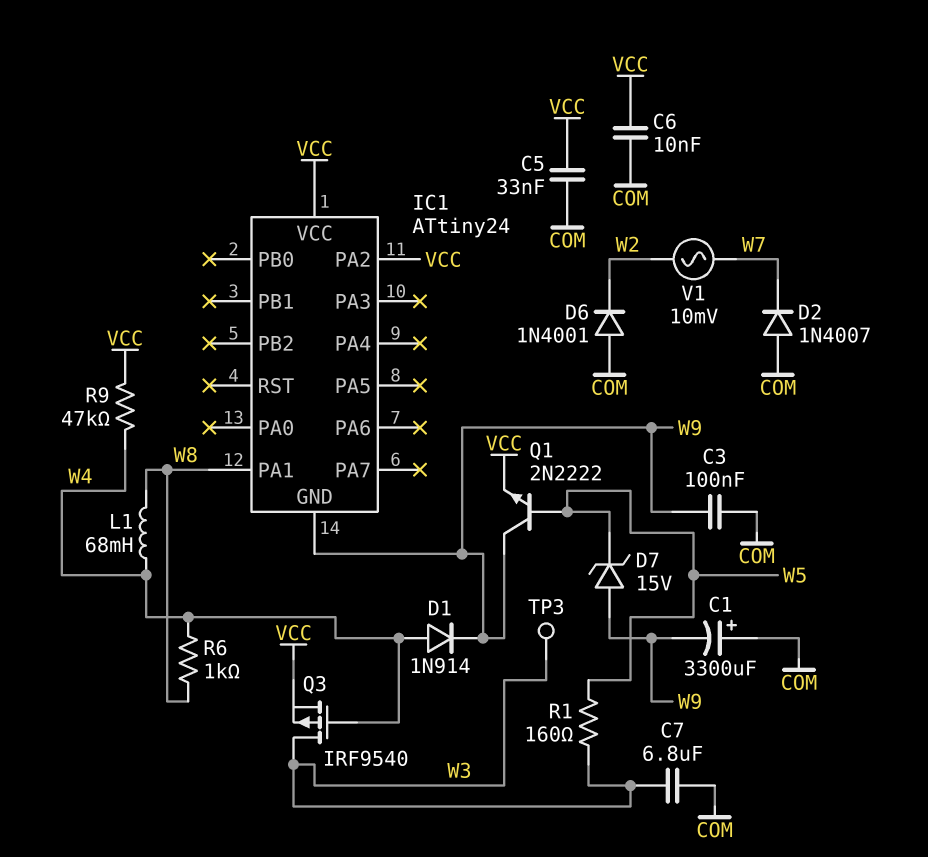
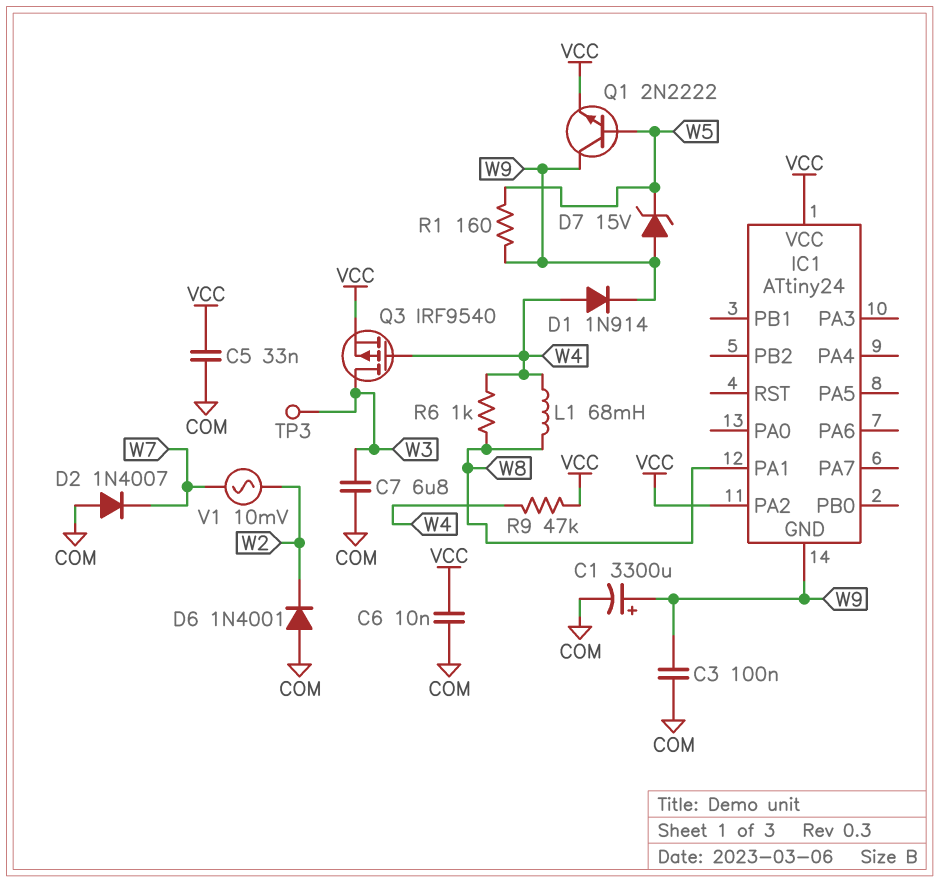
C1: 3300uF (plus COM, minus W9) -> 3300uF (plus W9, minus COM)
R1: 160 (W3, W5) -> 160 (W5, W9)

